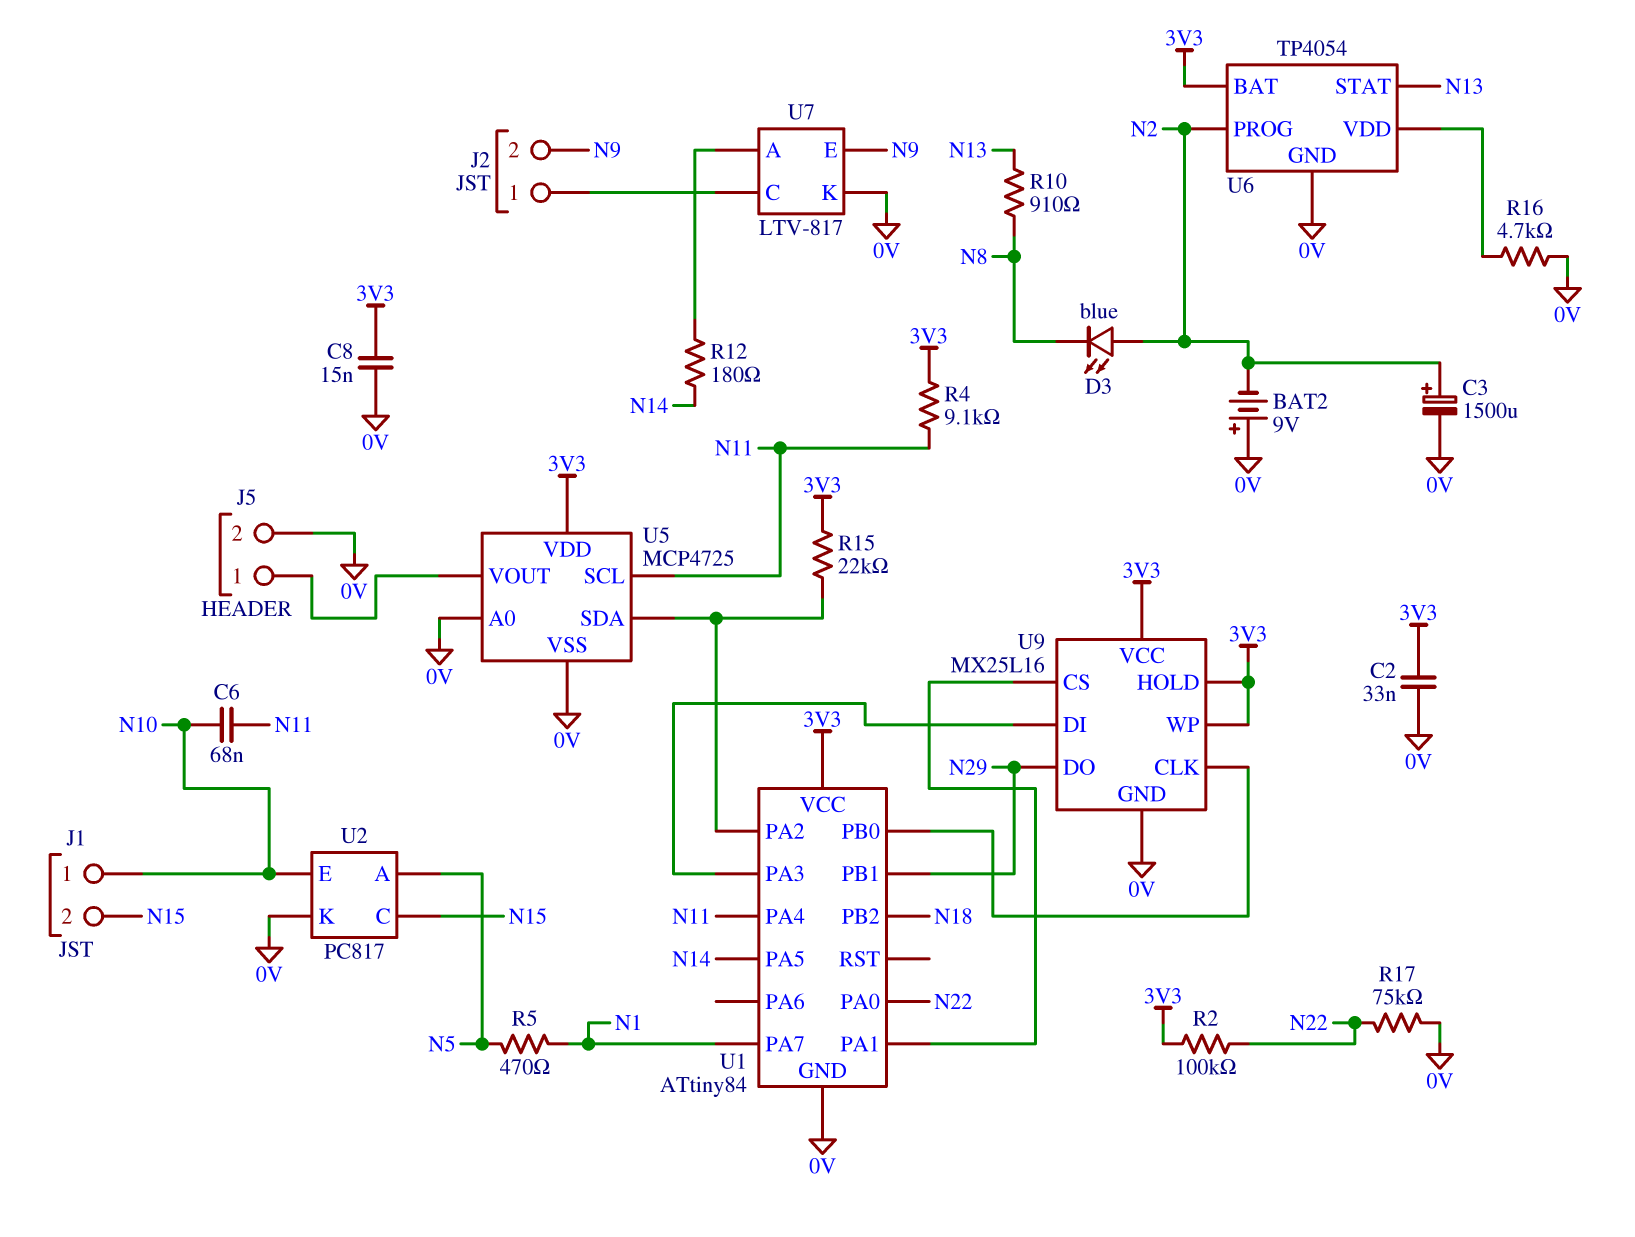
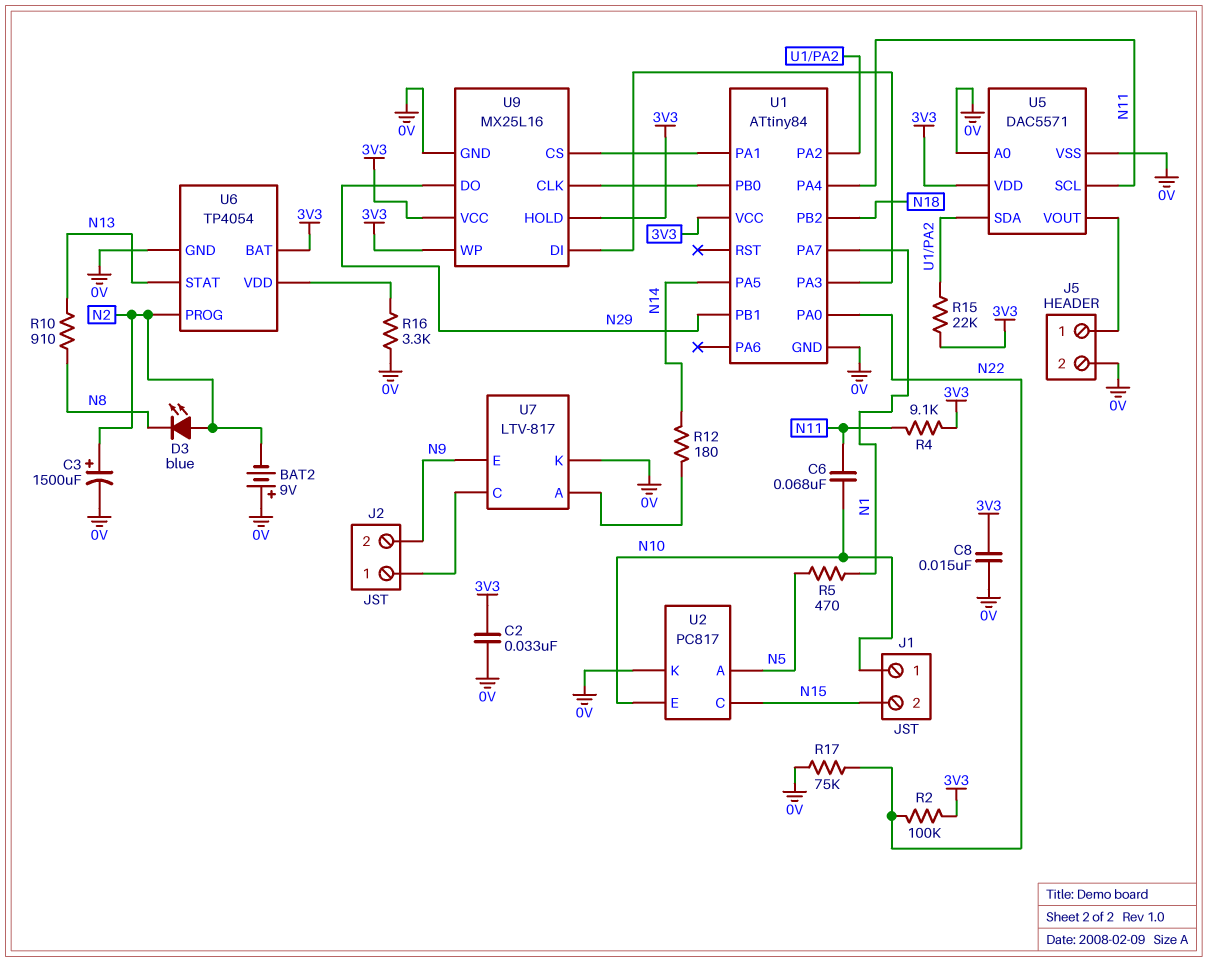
R16: 4.7k (0V, U6/VDD) -> 3.3k (0V, U6/VDD)
U5: MCP4725 -> DAC5571

